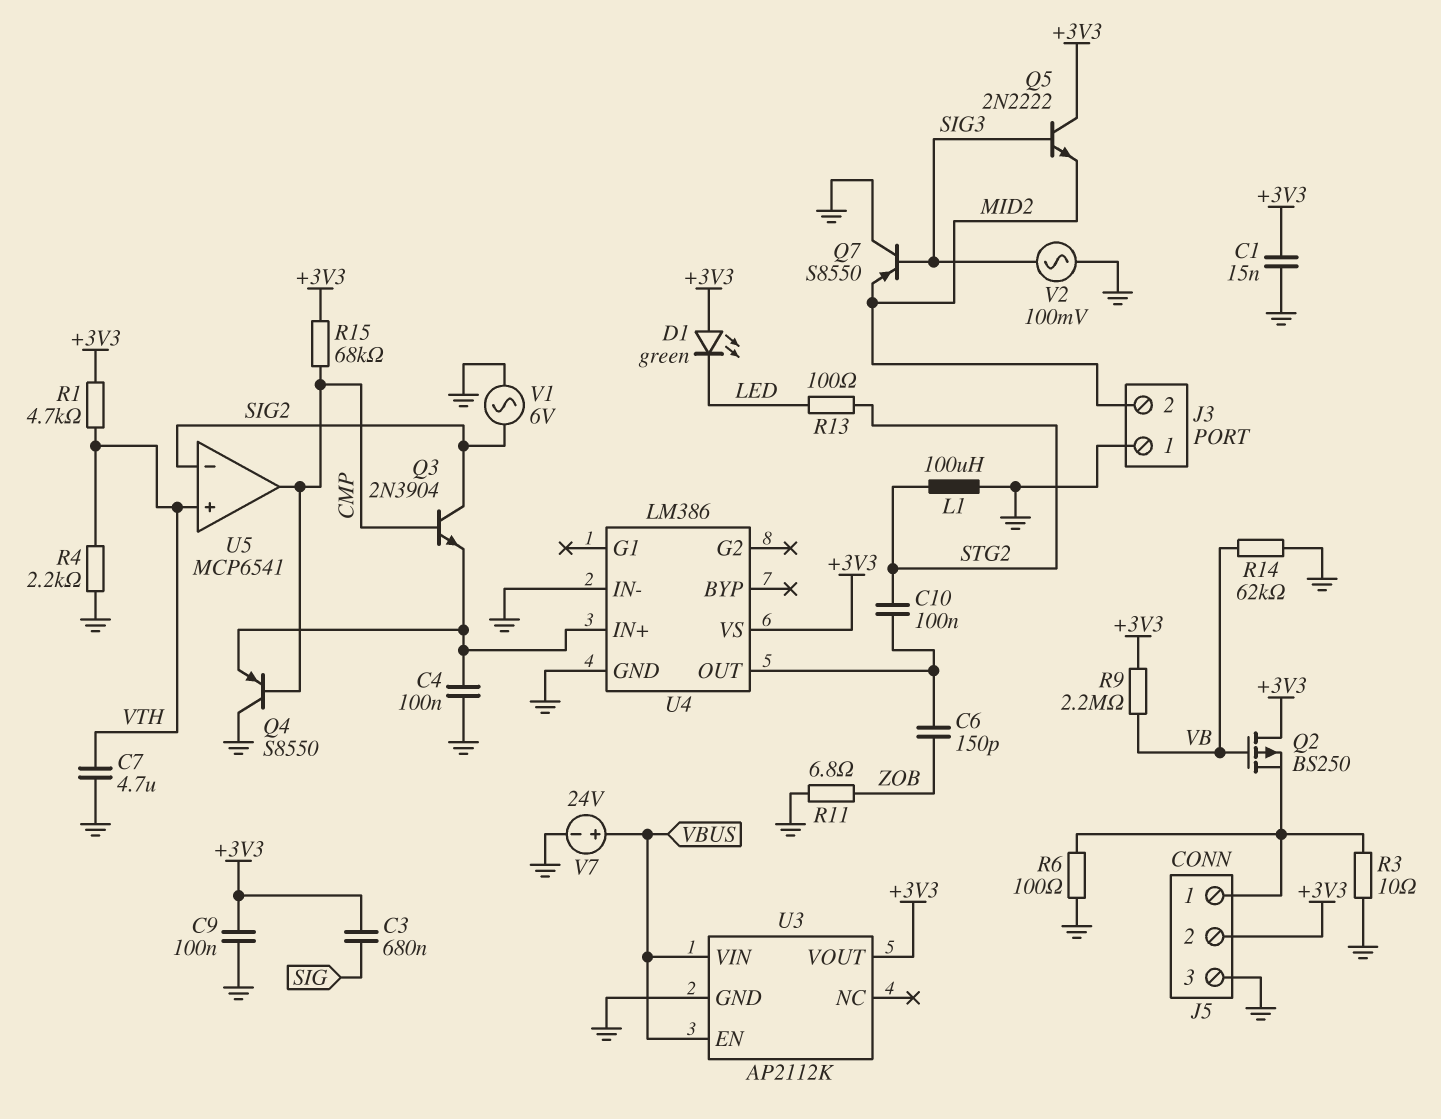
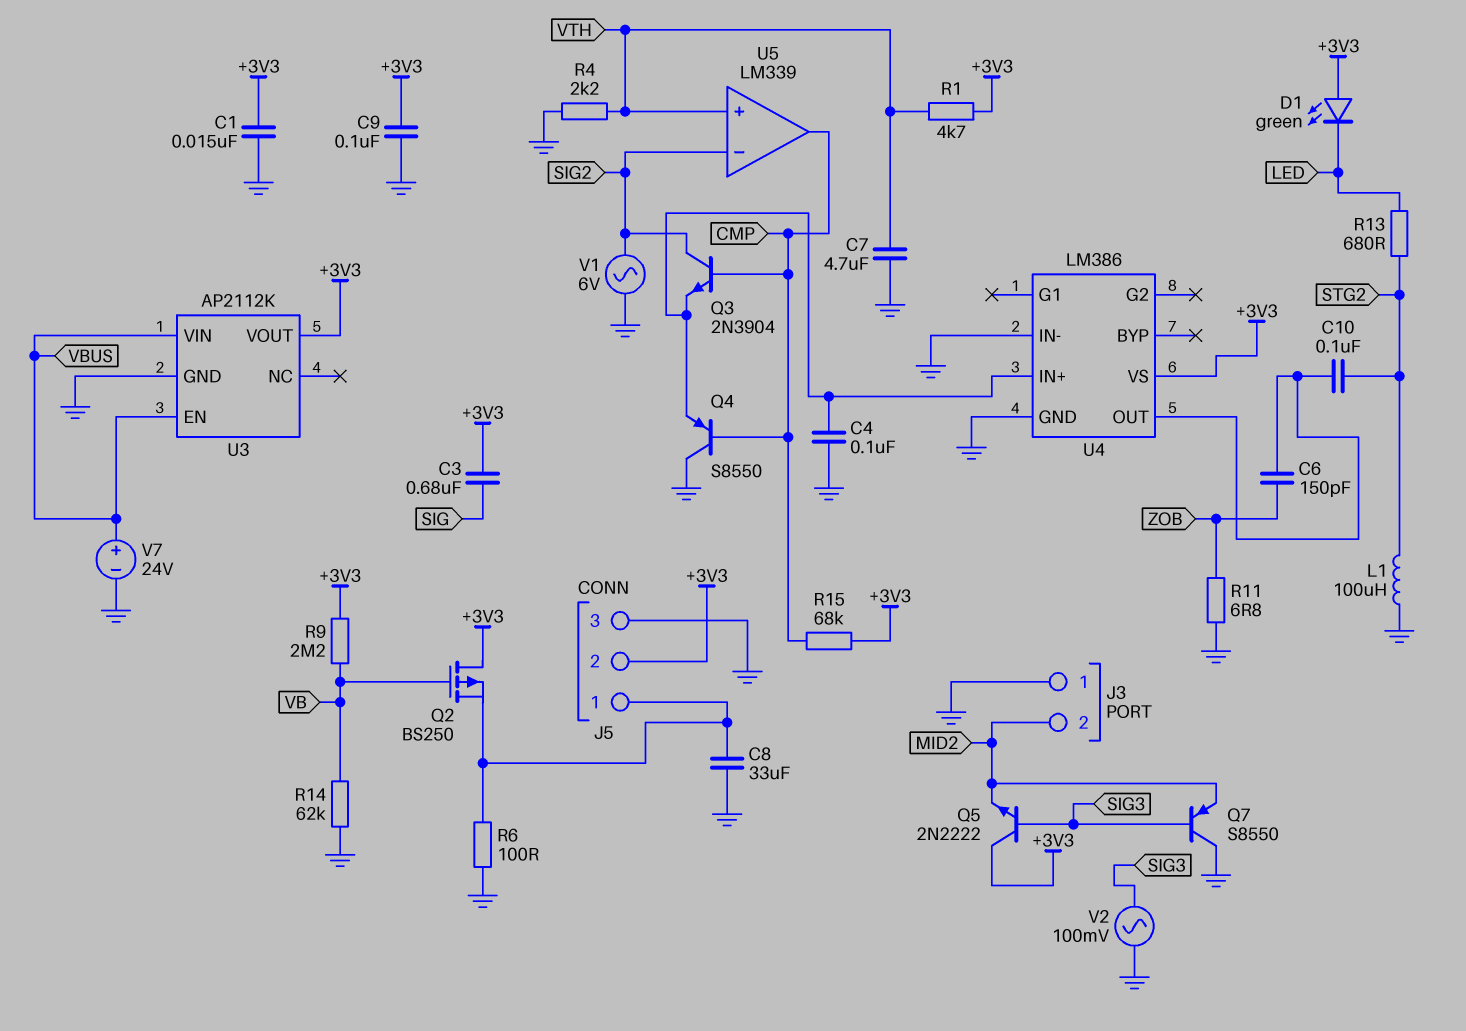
C8: none -> 33uF (GND, J5/1)
R3: 10 (GND, J5/1) -> none
R13: 100 (LED, STG2) -> 680 (LED, STG2)
U5: MCP6541 -> LM339

